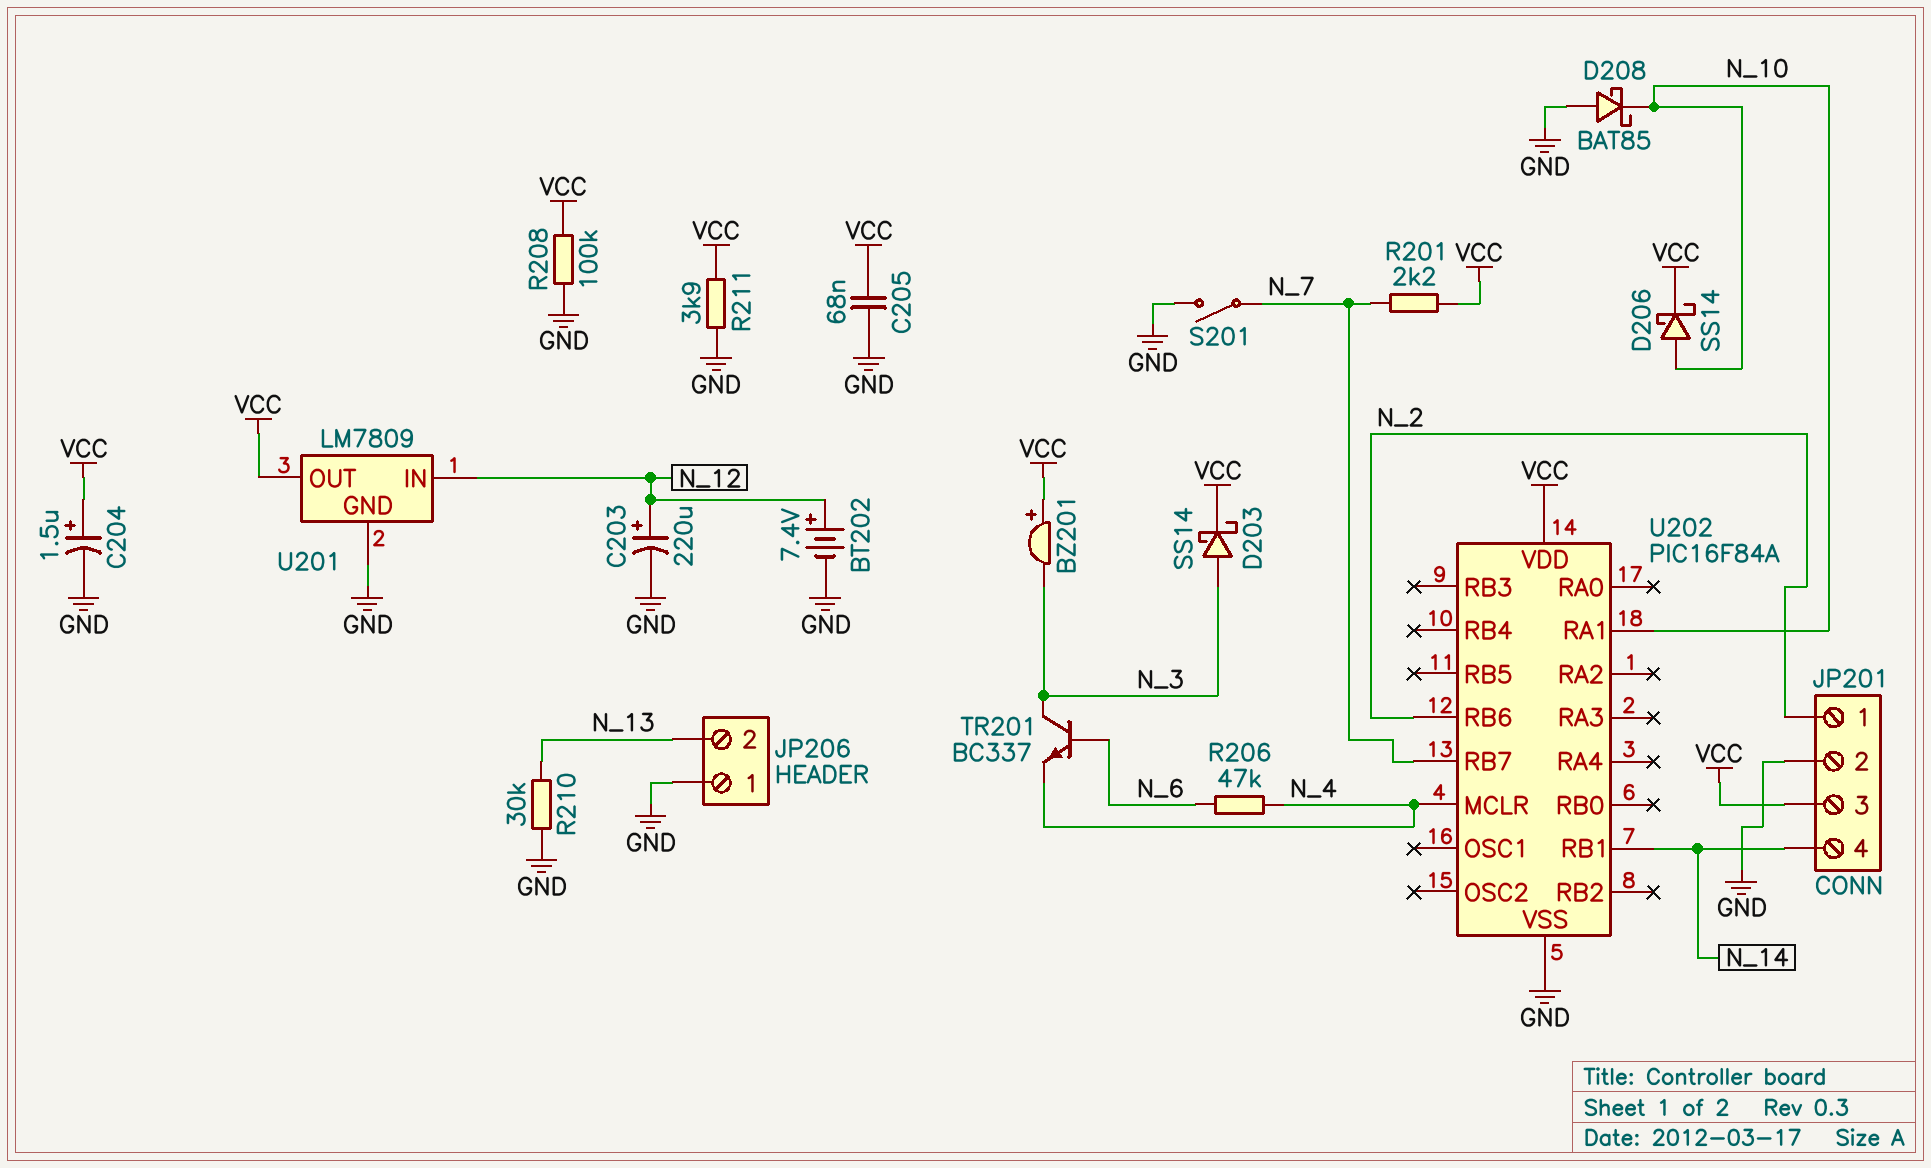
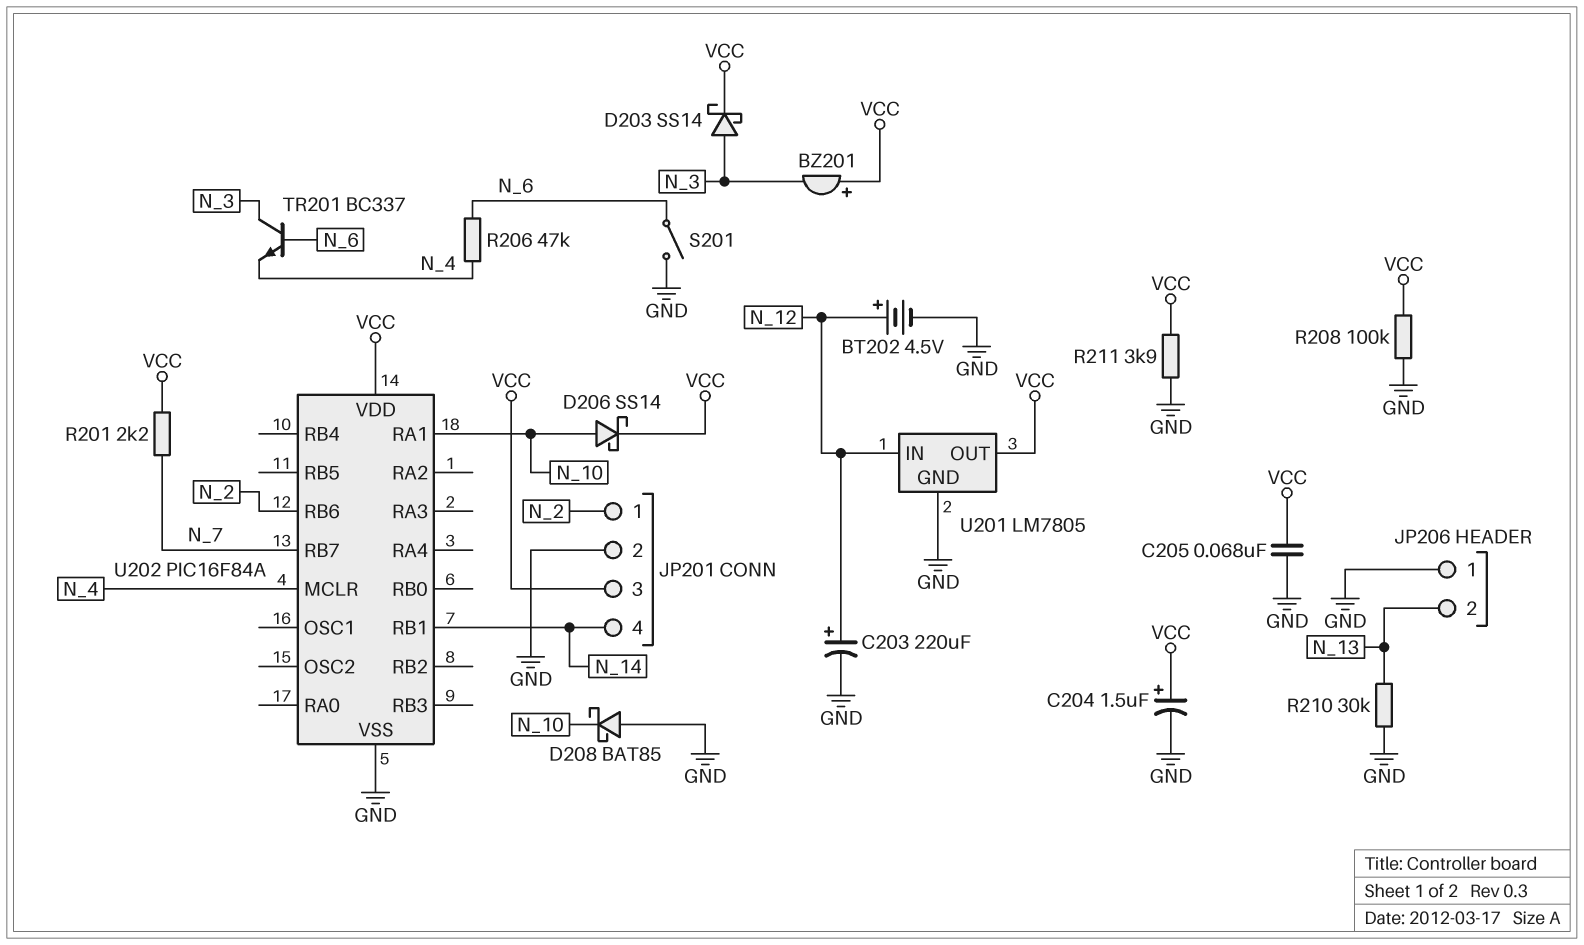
BT202: 7.4V (plus N_12, minus GND) -> 4.5V (plus N_12, minus GND)
S201: switch (GND, N_7) -> switch (GND, N_6)
U201: LM7809 -> LM7805

